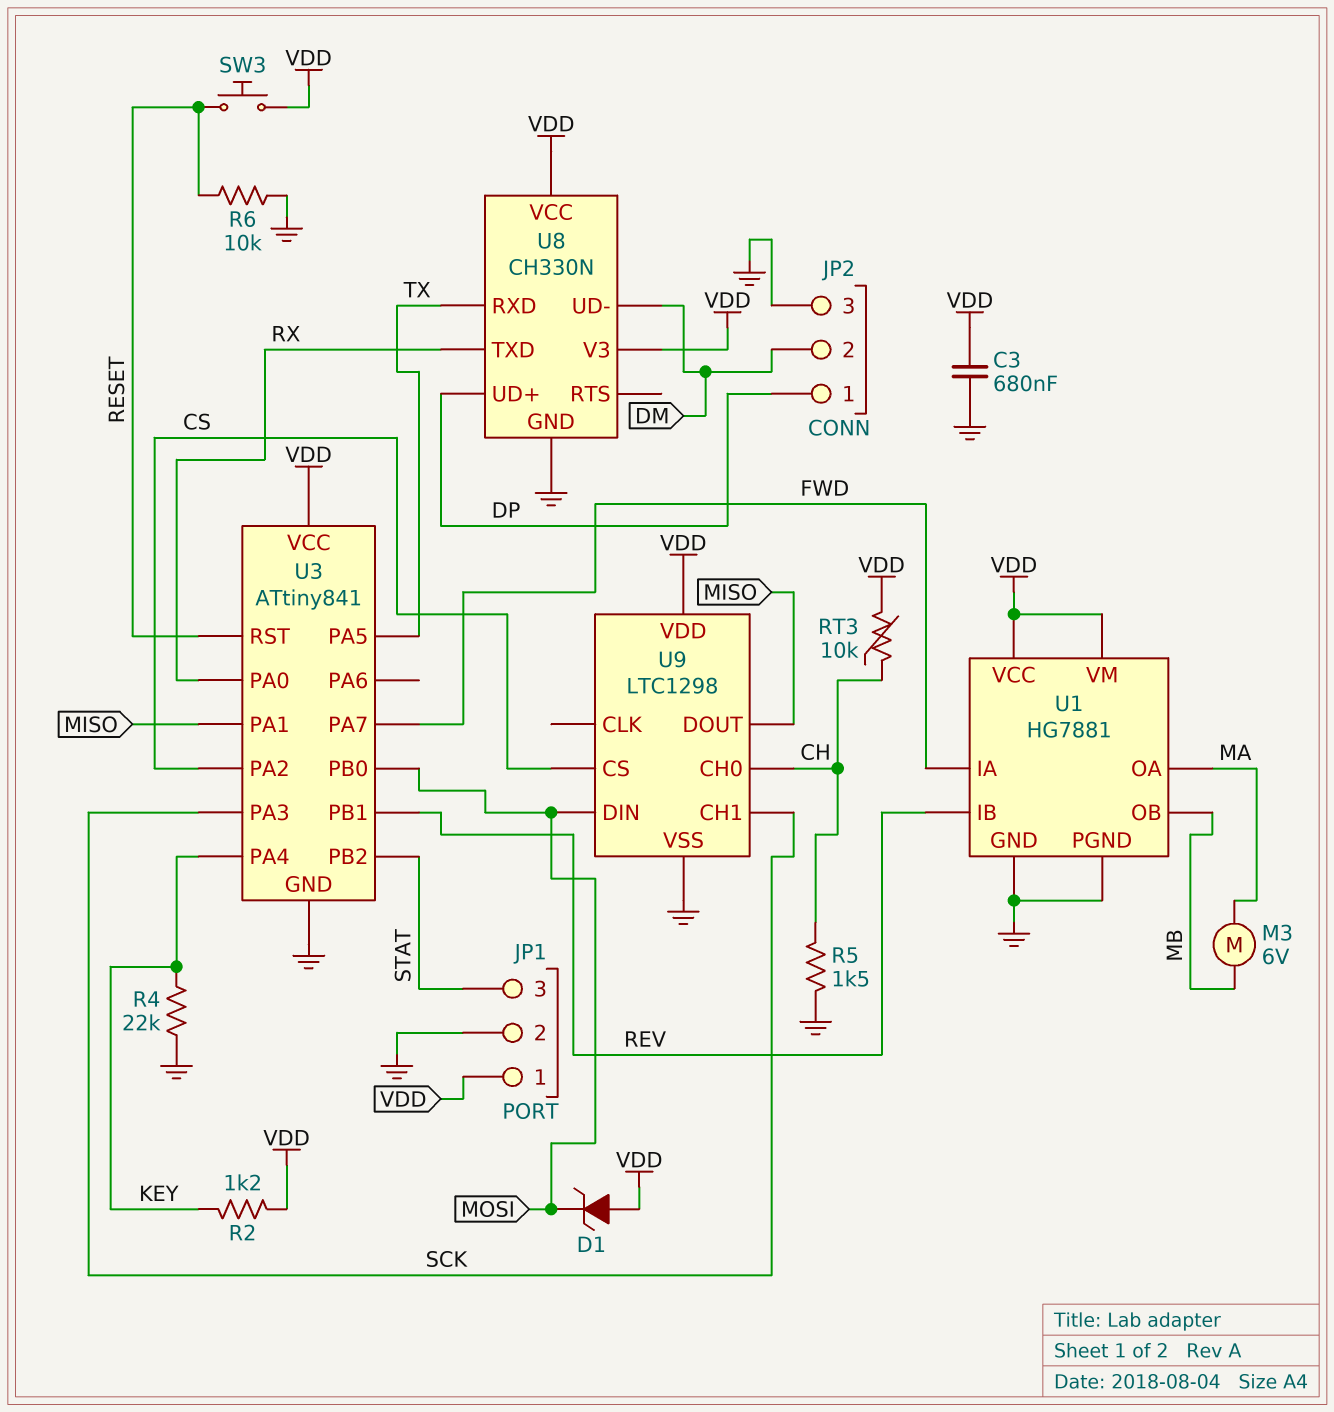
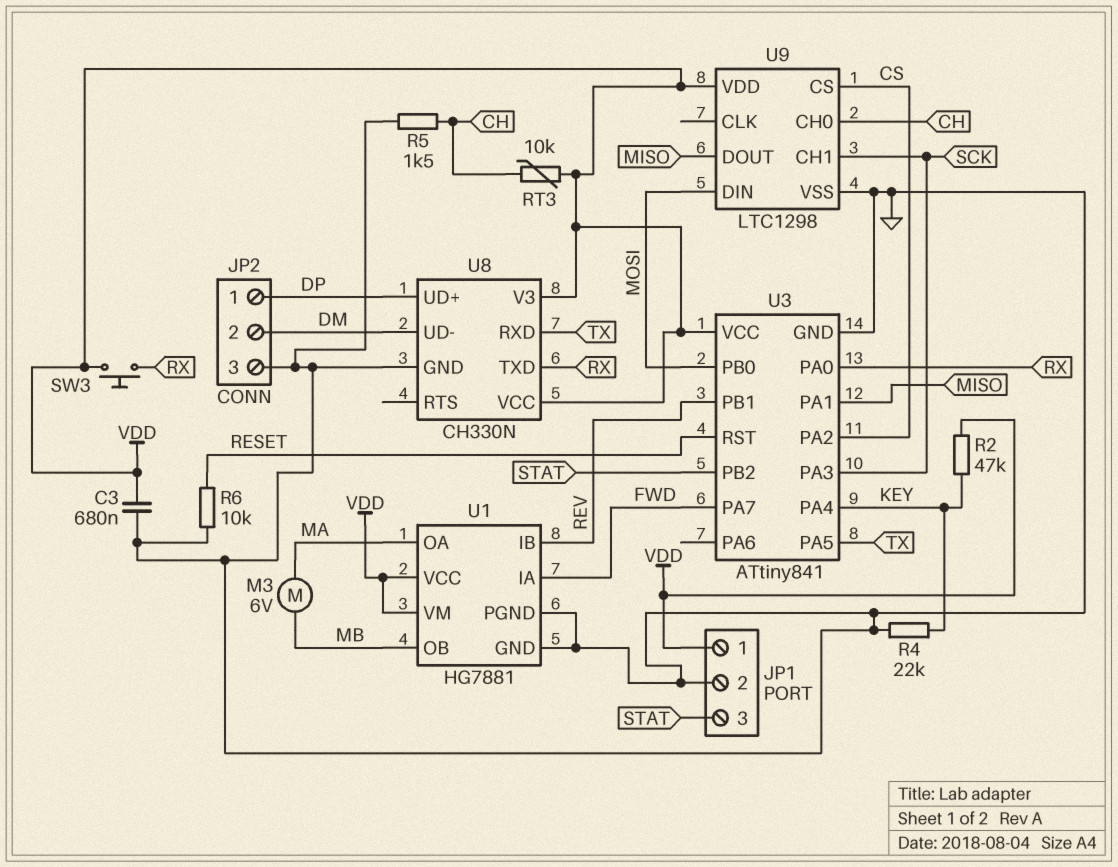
D1: zener (A VDD, K MOSI) -> none
R2: 1.2k (KEY, VDD) -> 47k (KEY, VDD)
SW3: button (RESET, VDD) -> button (RX, VDD)

